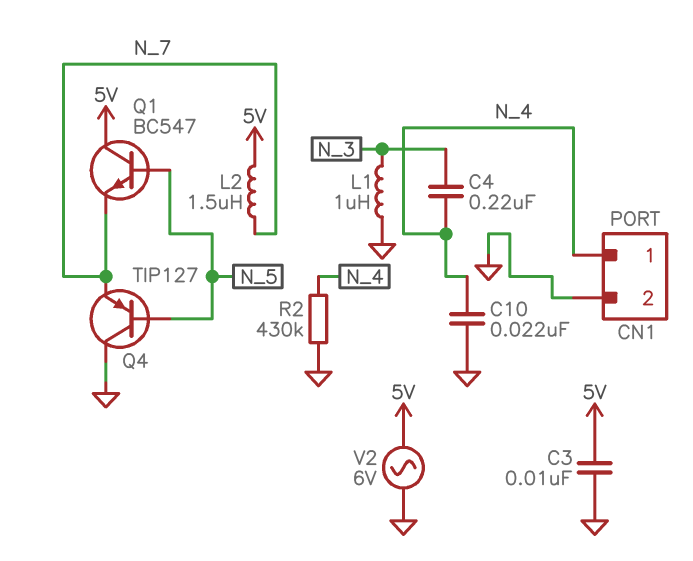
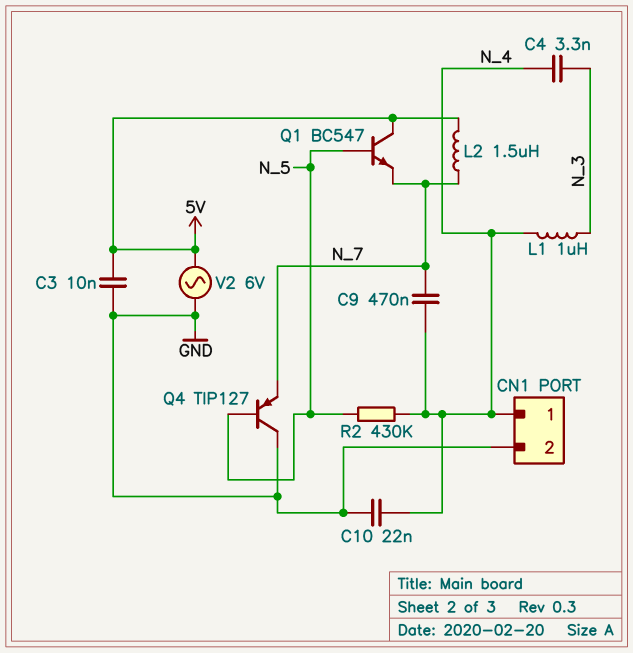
C4: 220nF (N_3, N_4) -> 3.3nF (N_3, N_4)
C9: none -> 470nF (N_4, N_7)
L1: 1uH (GND, N_3) -> 1uH (N_3, N_4)
R2: 430k (GND, N_4) -> 430k (N_4, N_5)

